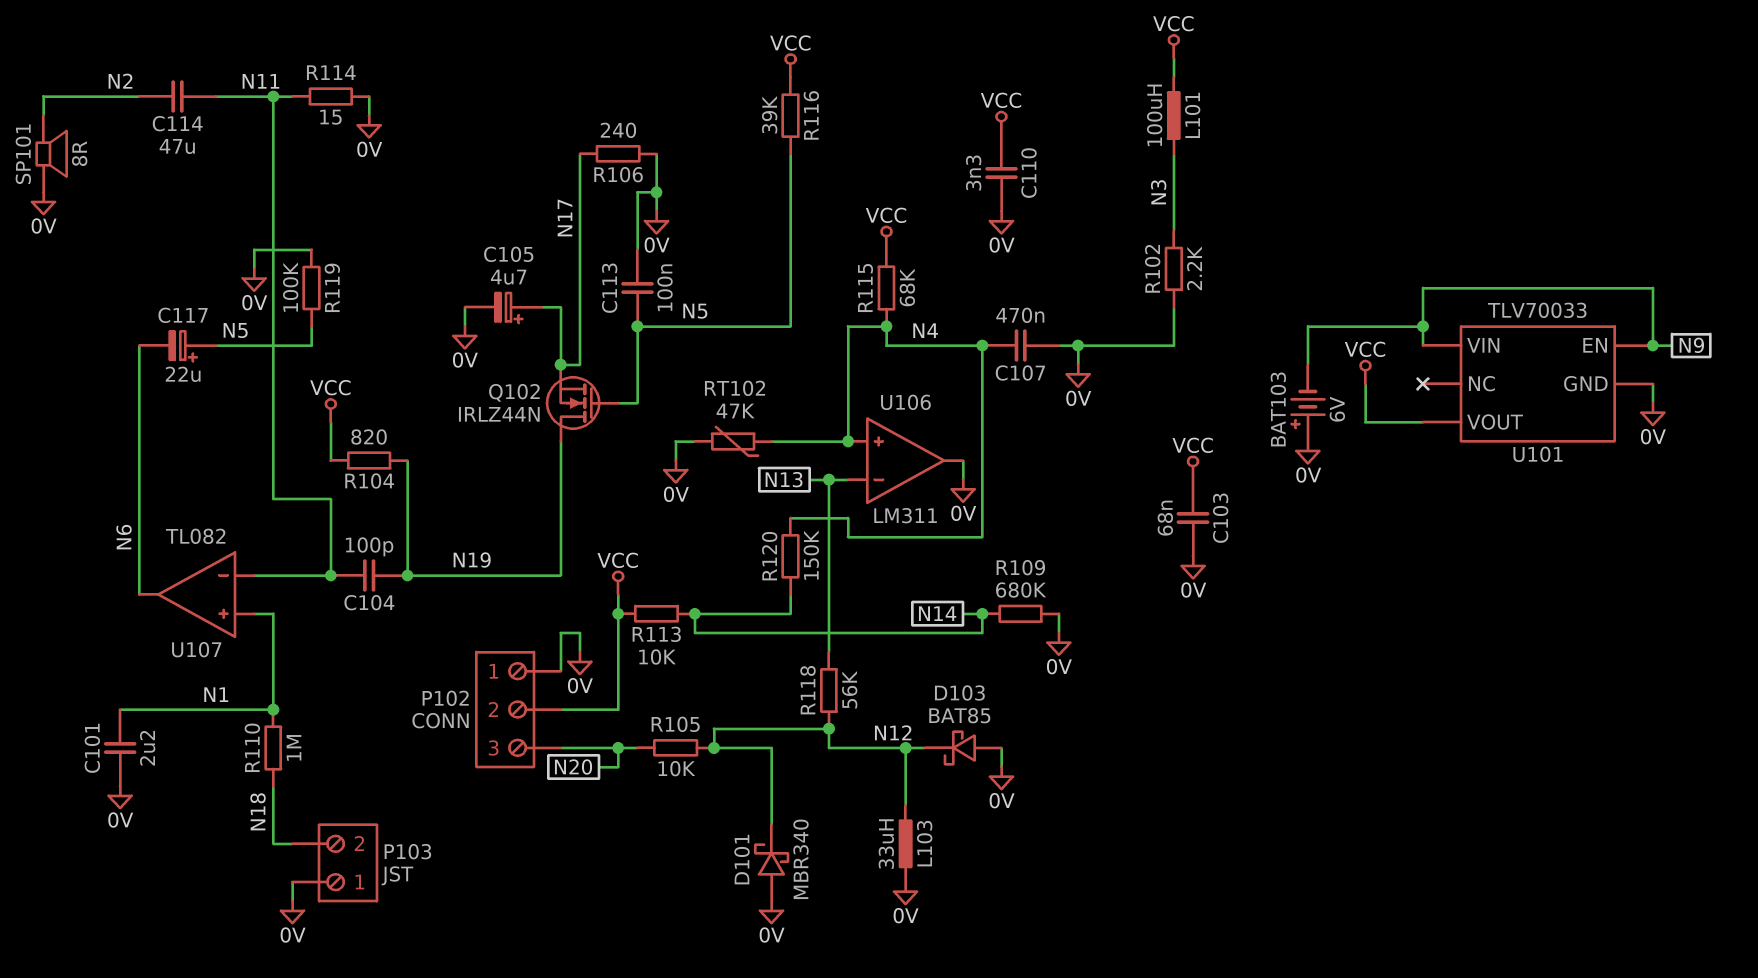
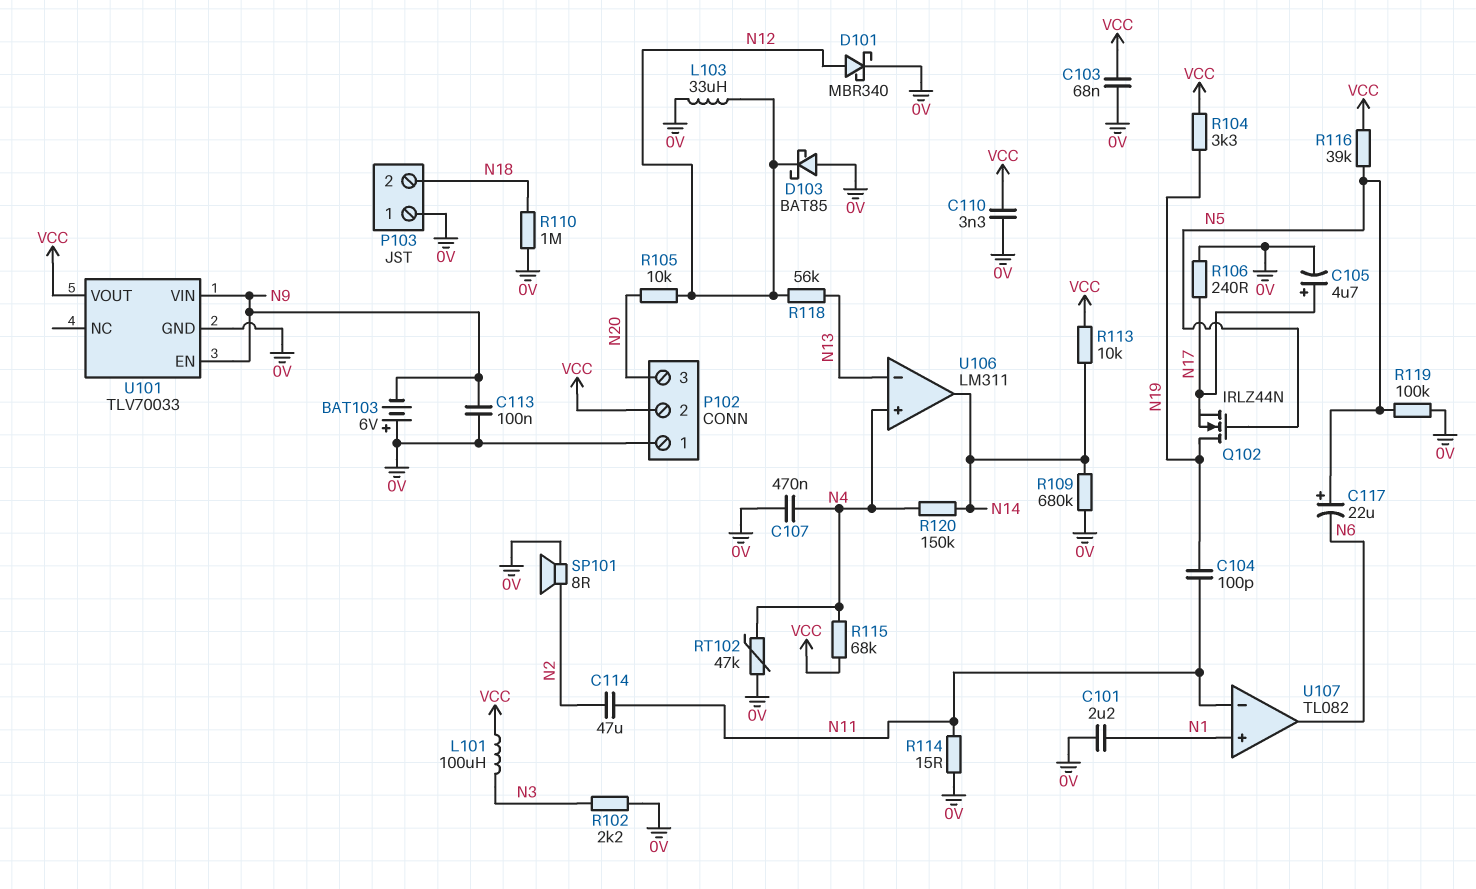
C113: 100nF (0V, N5) -> 100nF (0V, N9)
D101: schottky MBR340 (A 0V, K N12) -> schottky MBR340 (A N12, K 0V)
R104: 820 (N19, VCC) -> 3.3k (N19, VCC)
R110: 1M (N1, N18) -> 1M (0V, N18)
U106 pin out: 0V -> N14

